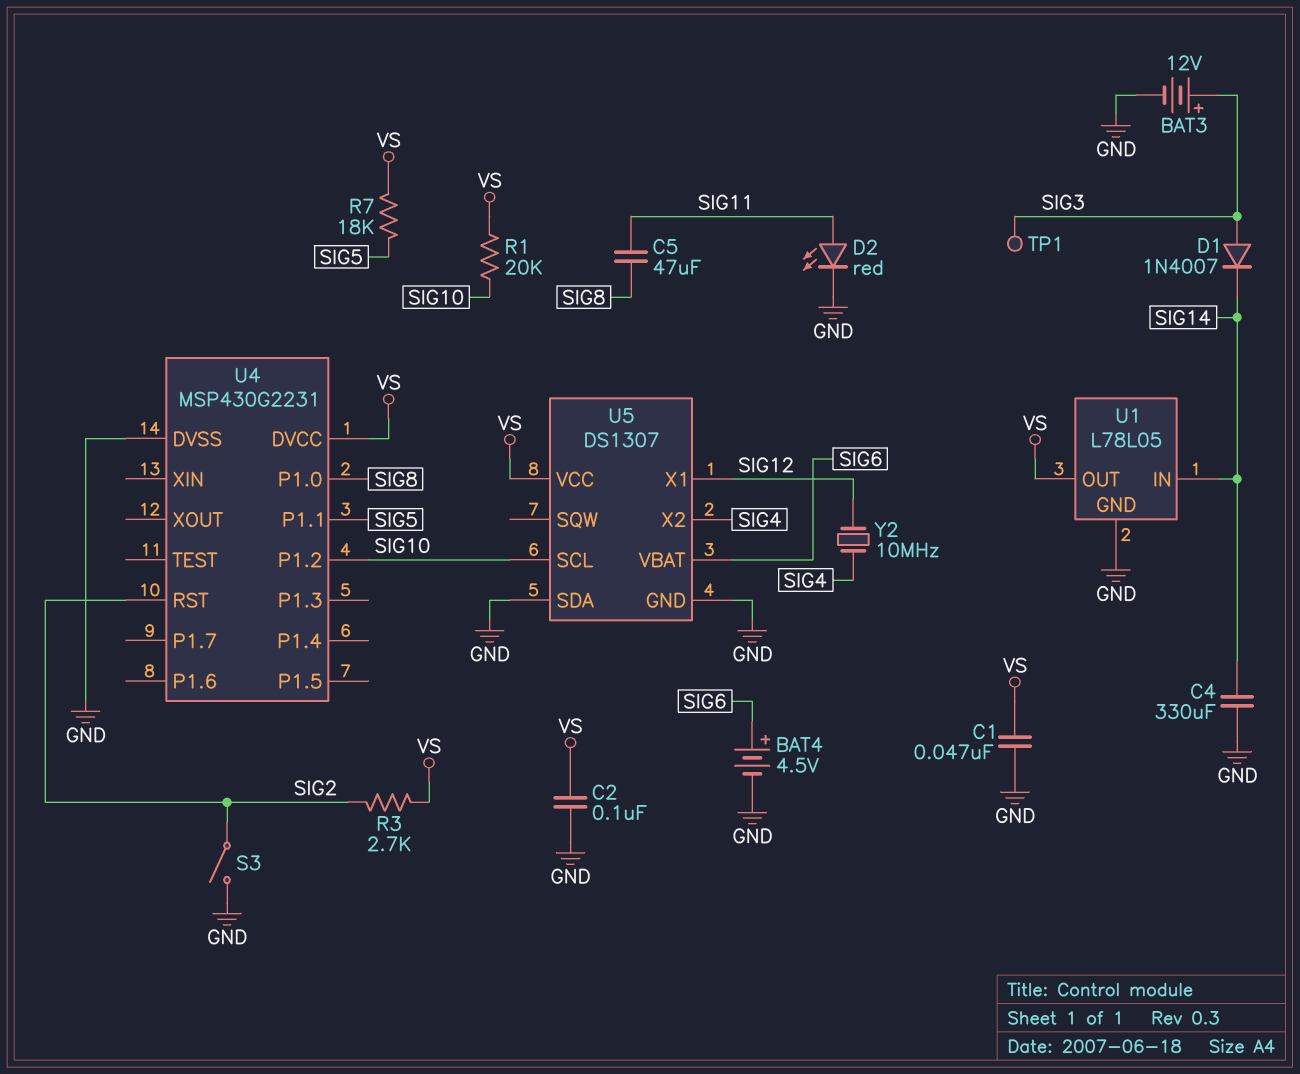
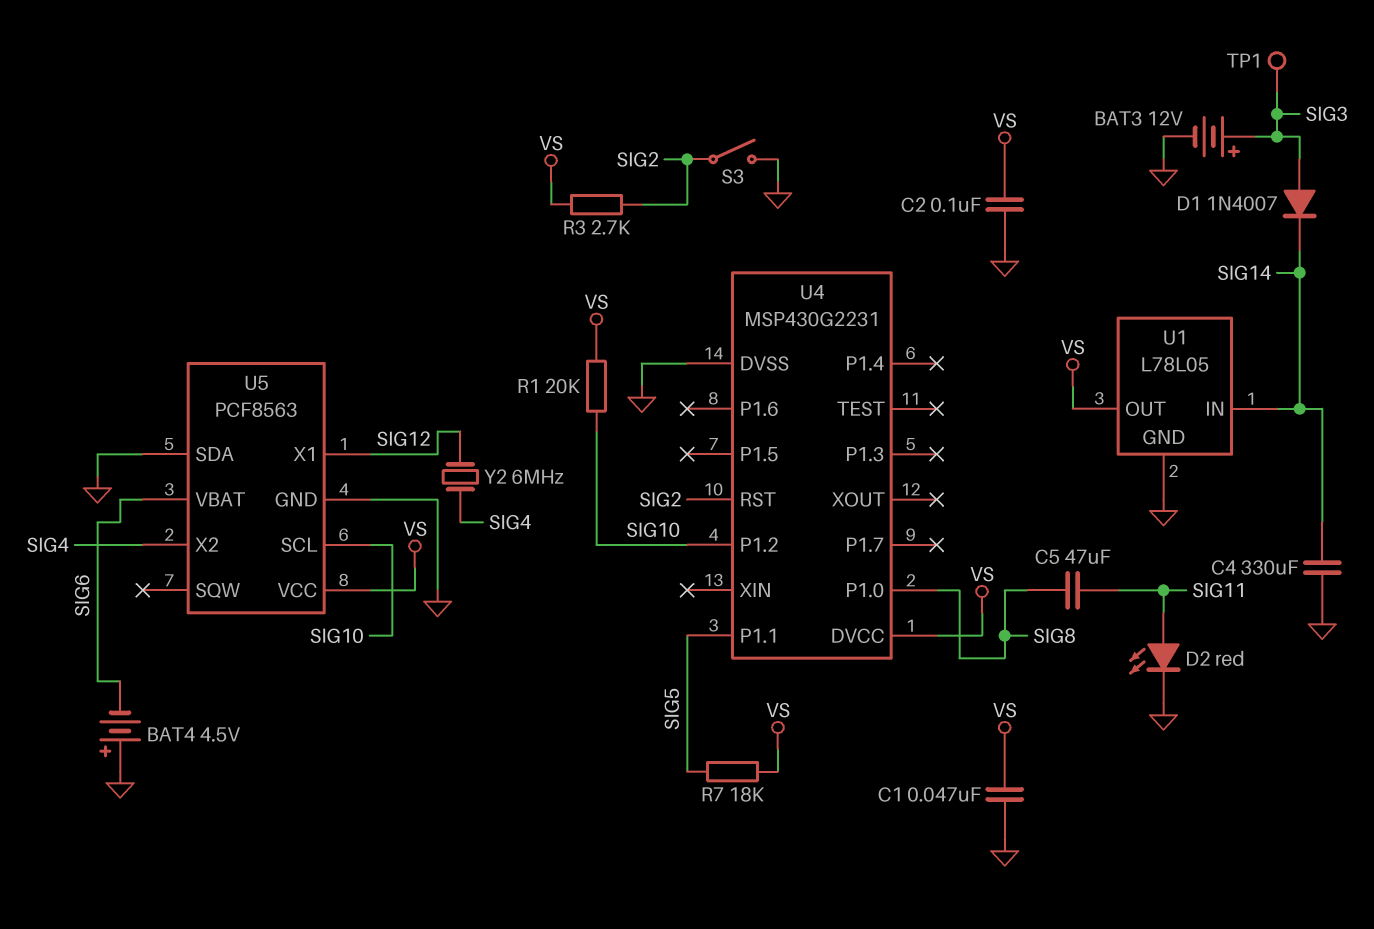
BAT4: 4.5V (plus SIG6, minus GND) -> 4.5V (plus GND, minus SIG6)
U5: DS1307 -> PCF8563
Y2: 10MHz (SIG4, SIG12) -> 6MHz (SIG4, SIG12)

